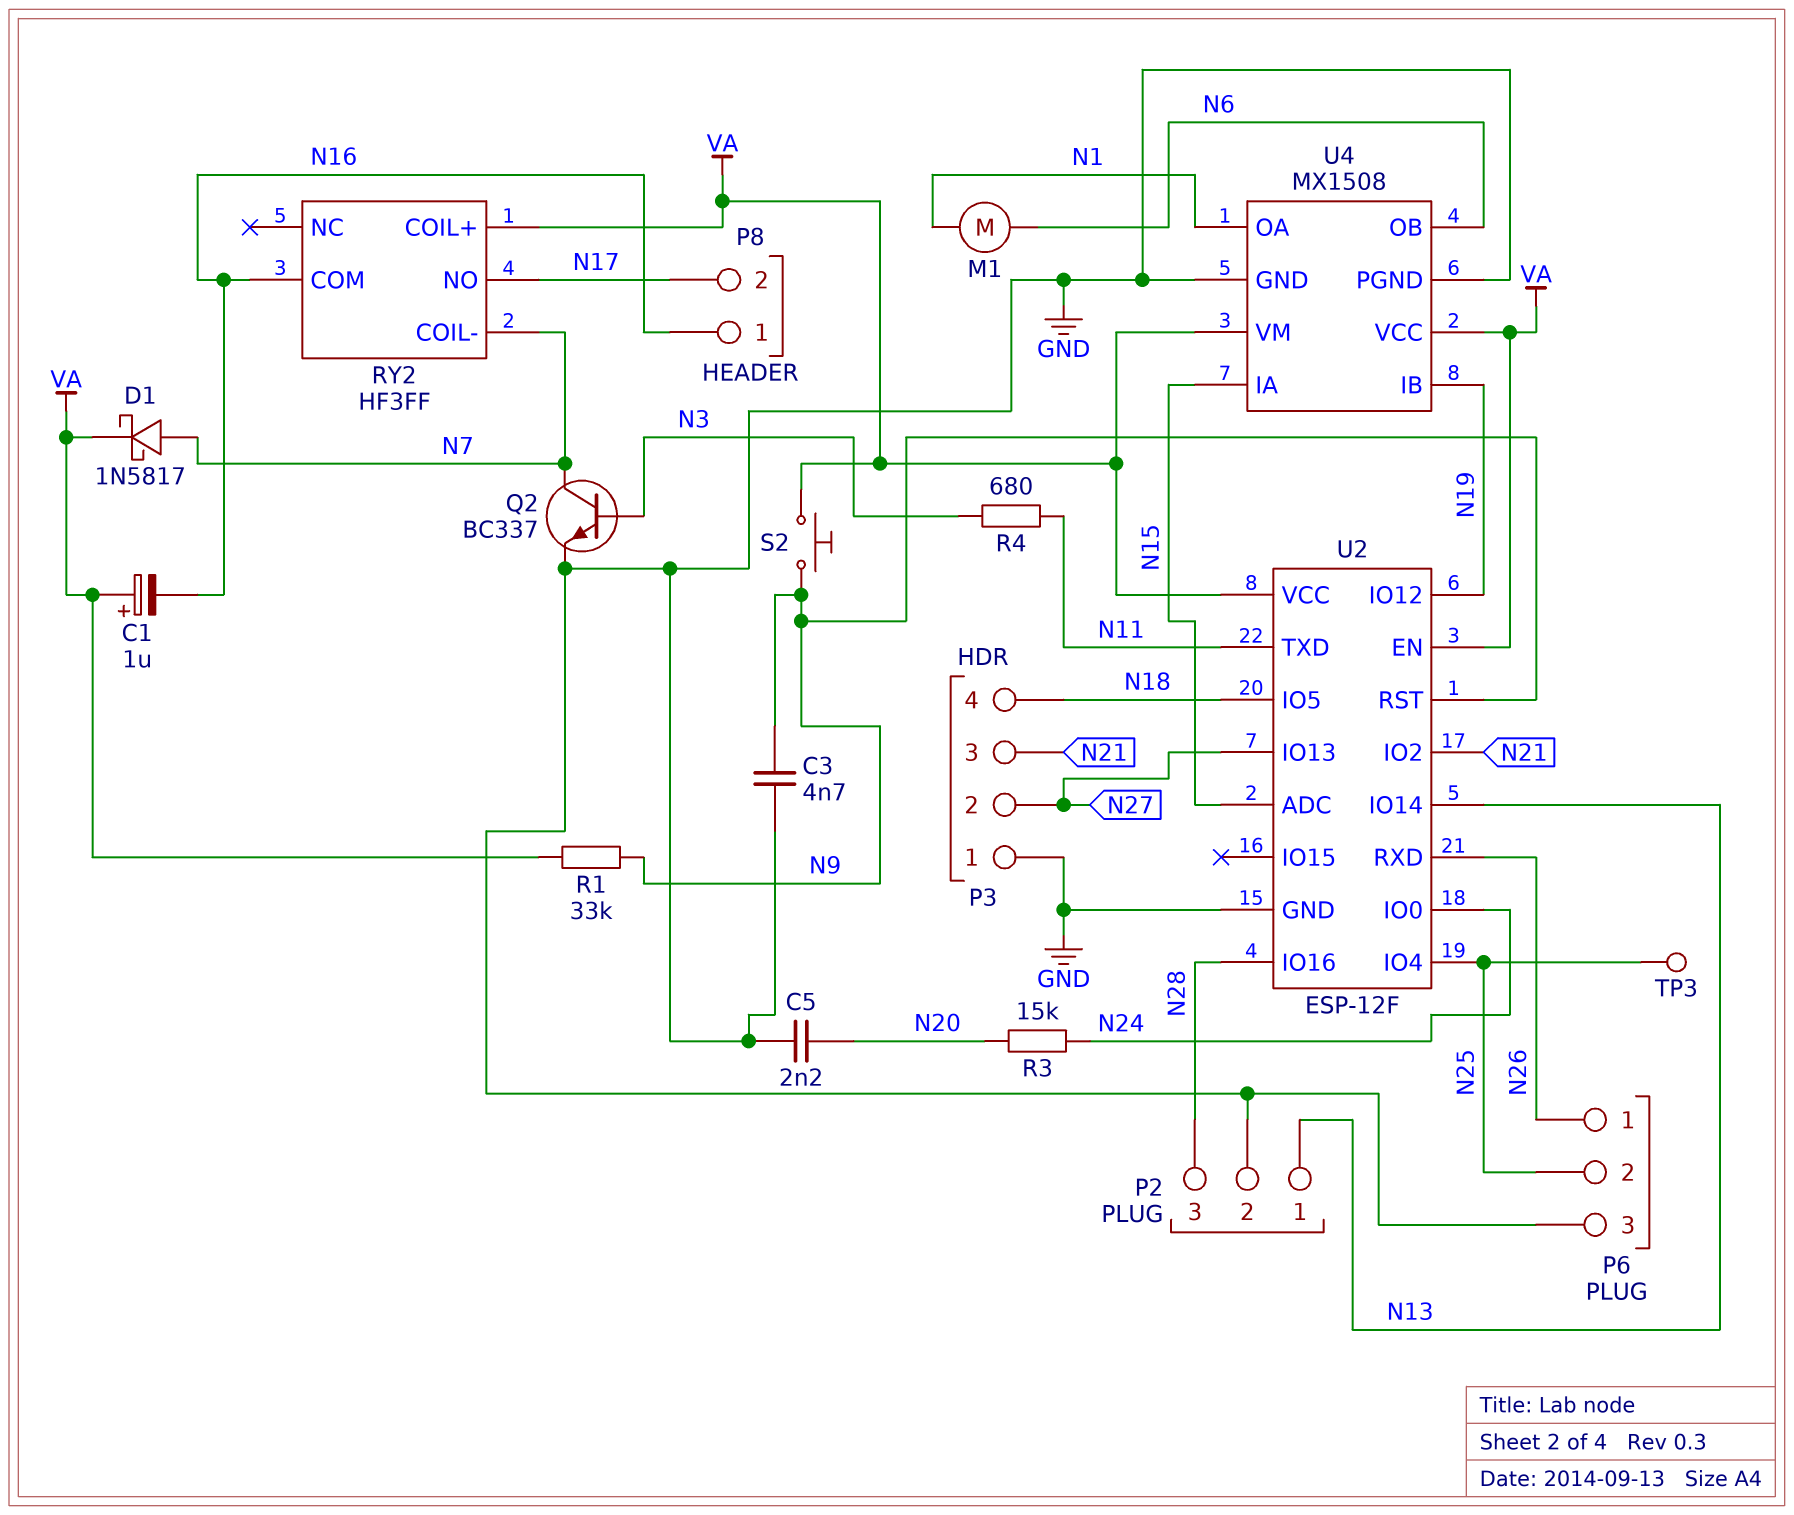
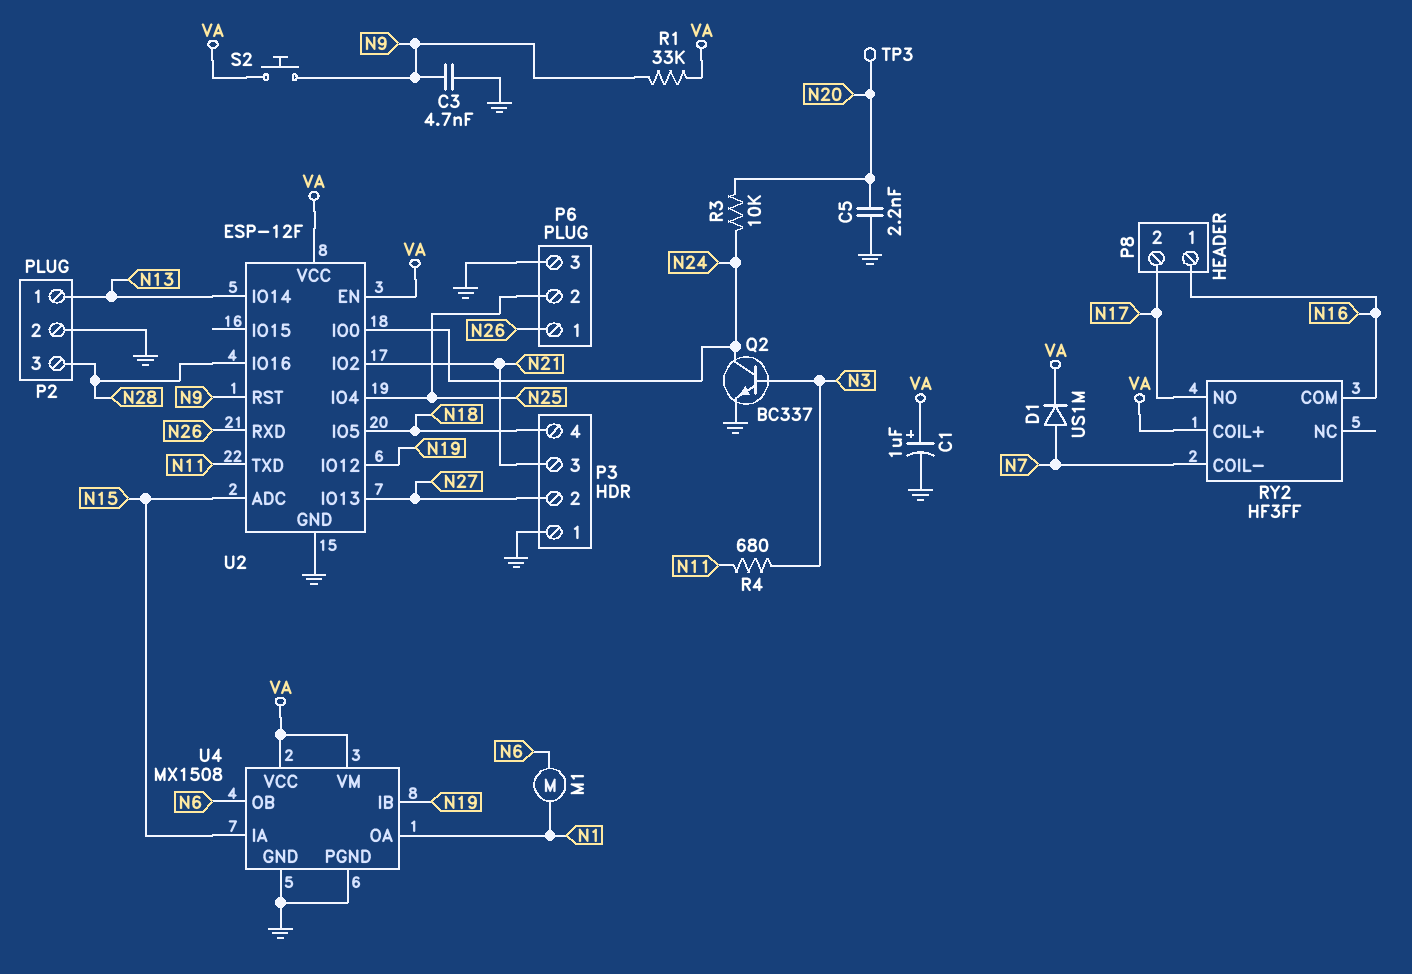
C1: 1uF (plus VA, minus N16) -> 1uF (plus VA, minus GND)
D1: schottky 1N5817 (A N7, K VA) -> diode US1M (A N7, K VA)
Q2: NPN BC337 (B N3, C N7, E GND) -> NPN BC337 (B N3, C N24, E GND)
R3: 15k (N20, N24) -> 10k (N20, N24)
TP3: test point (N25) -> test point (N20)

